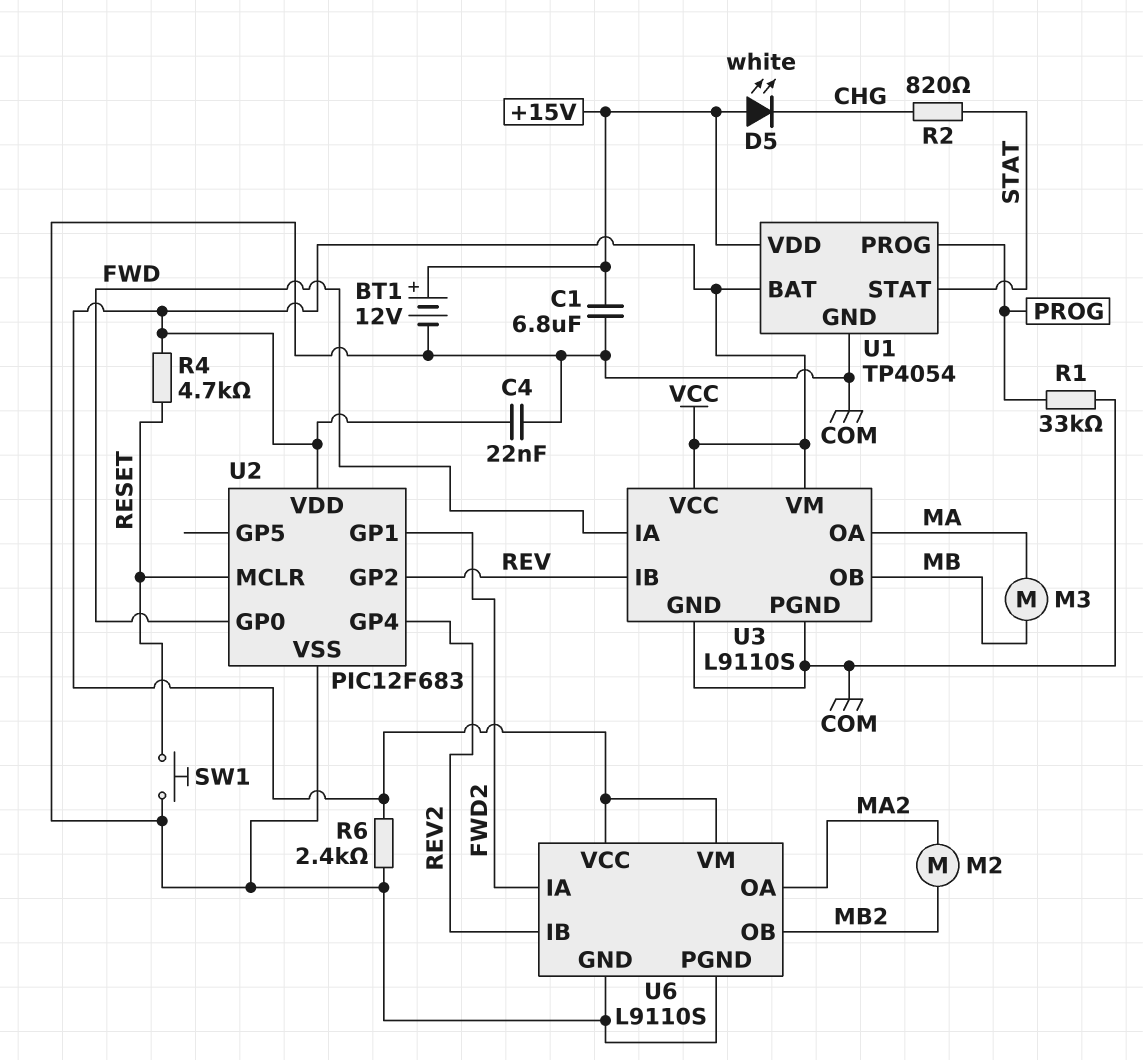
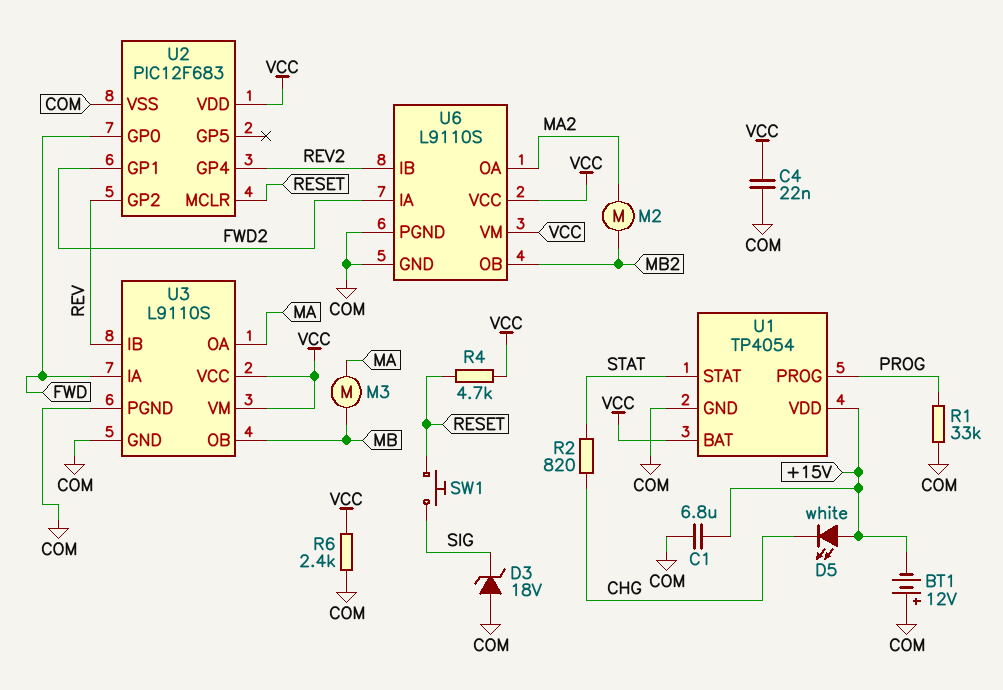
BT1: 12V (plus +15V, minus COM) -> 12V (plus COM, minus +15V)
D3: none -> zener 18V (A COM, K SIG)
SW1: button (COM, RESET) -> button (RESET, SIG)

